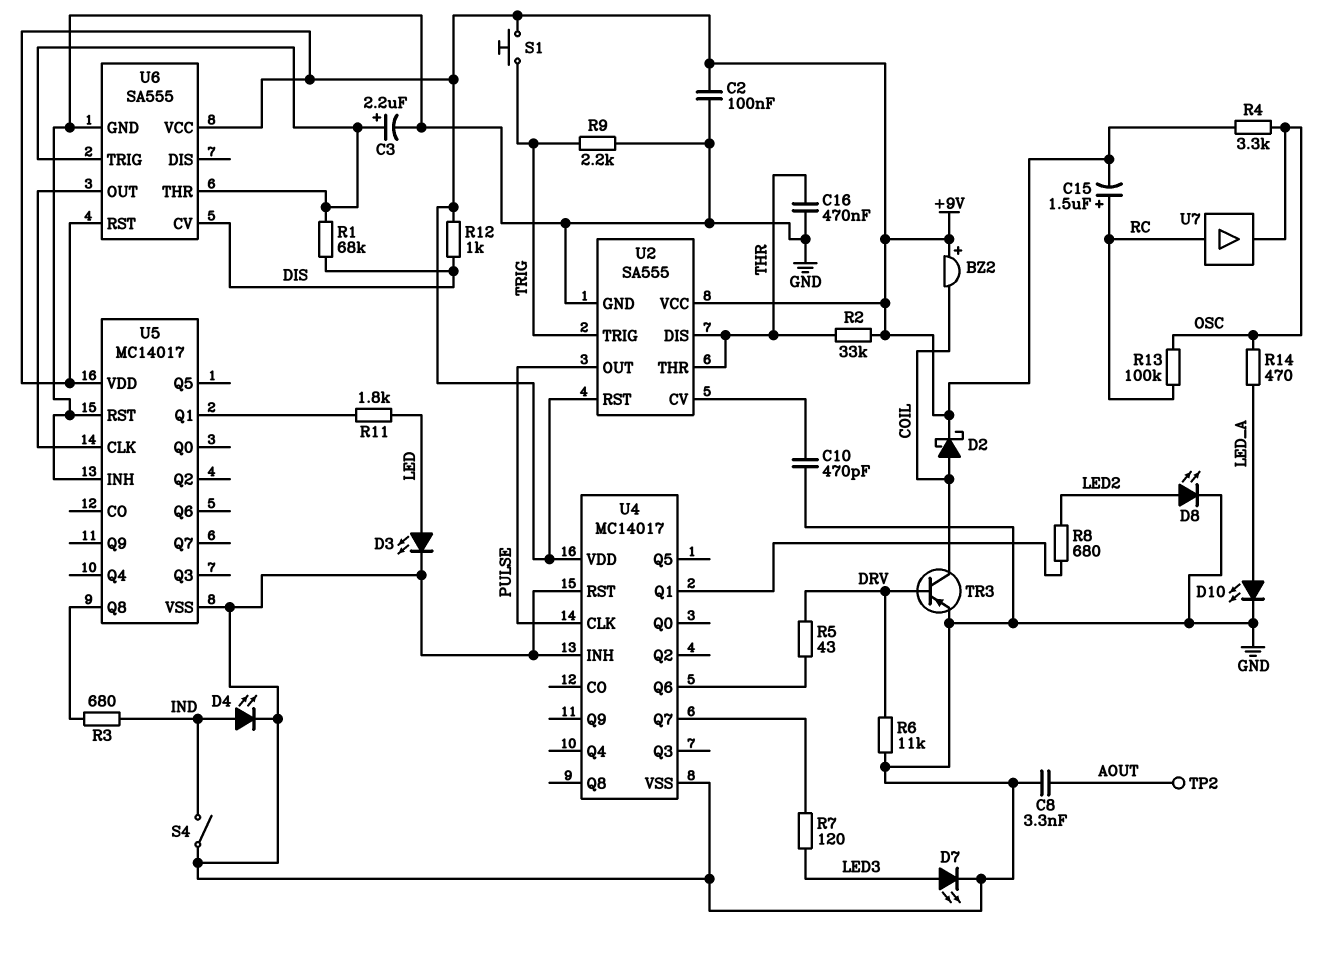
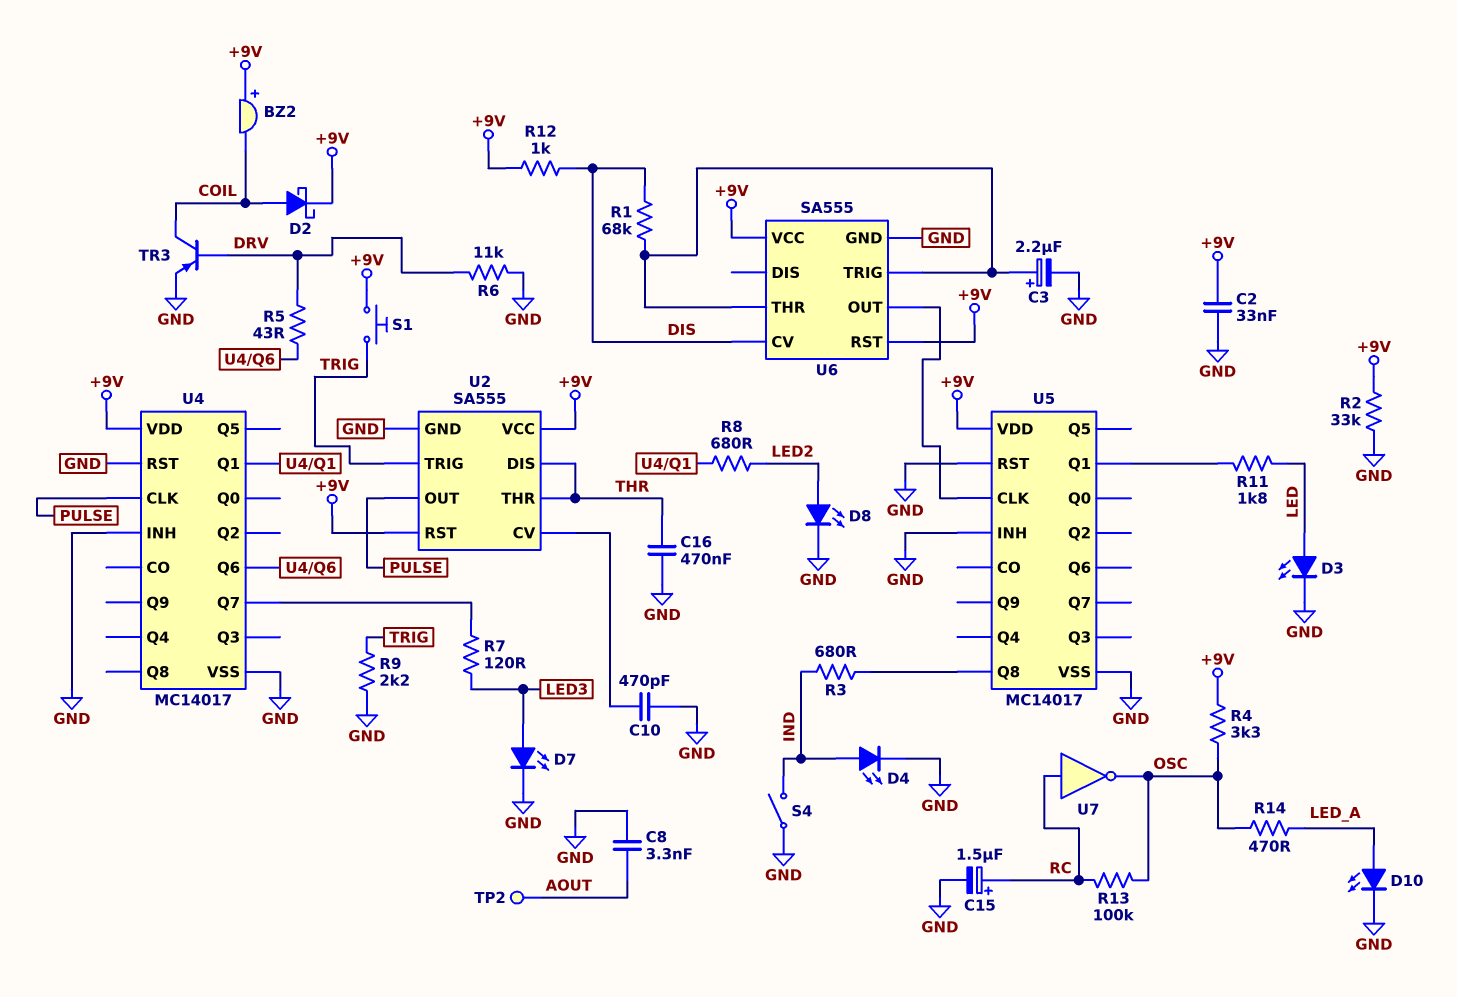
C2: 100nF (+9V, GND) -> 33nF (+9V, GND)
C15: 1.5uF (plus RC, minus +9V) -> 1.5uF (plus RC, minus GND)
R2: 33k (+9V, THR) -> 33k (+9V, GND)
U7: buffer (in RC, out OSC) -> NOT (in RC, out OSC)

